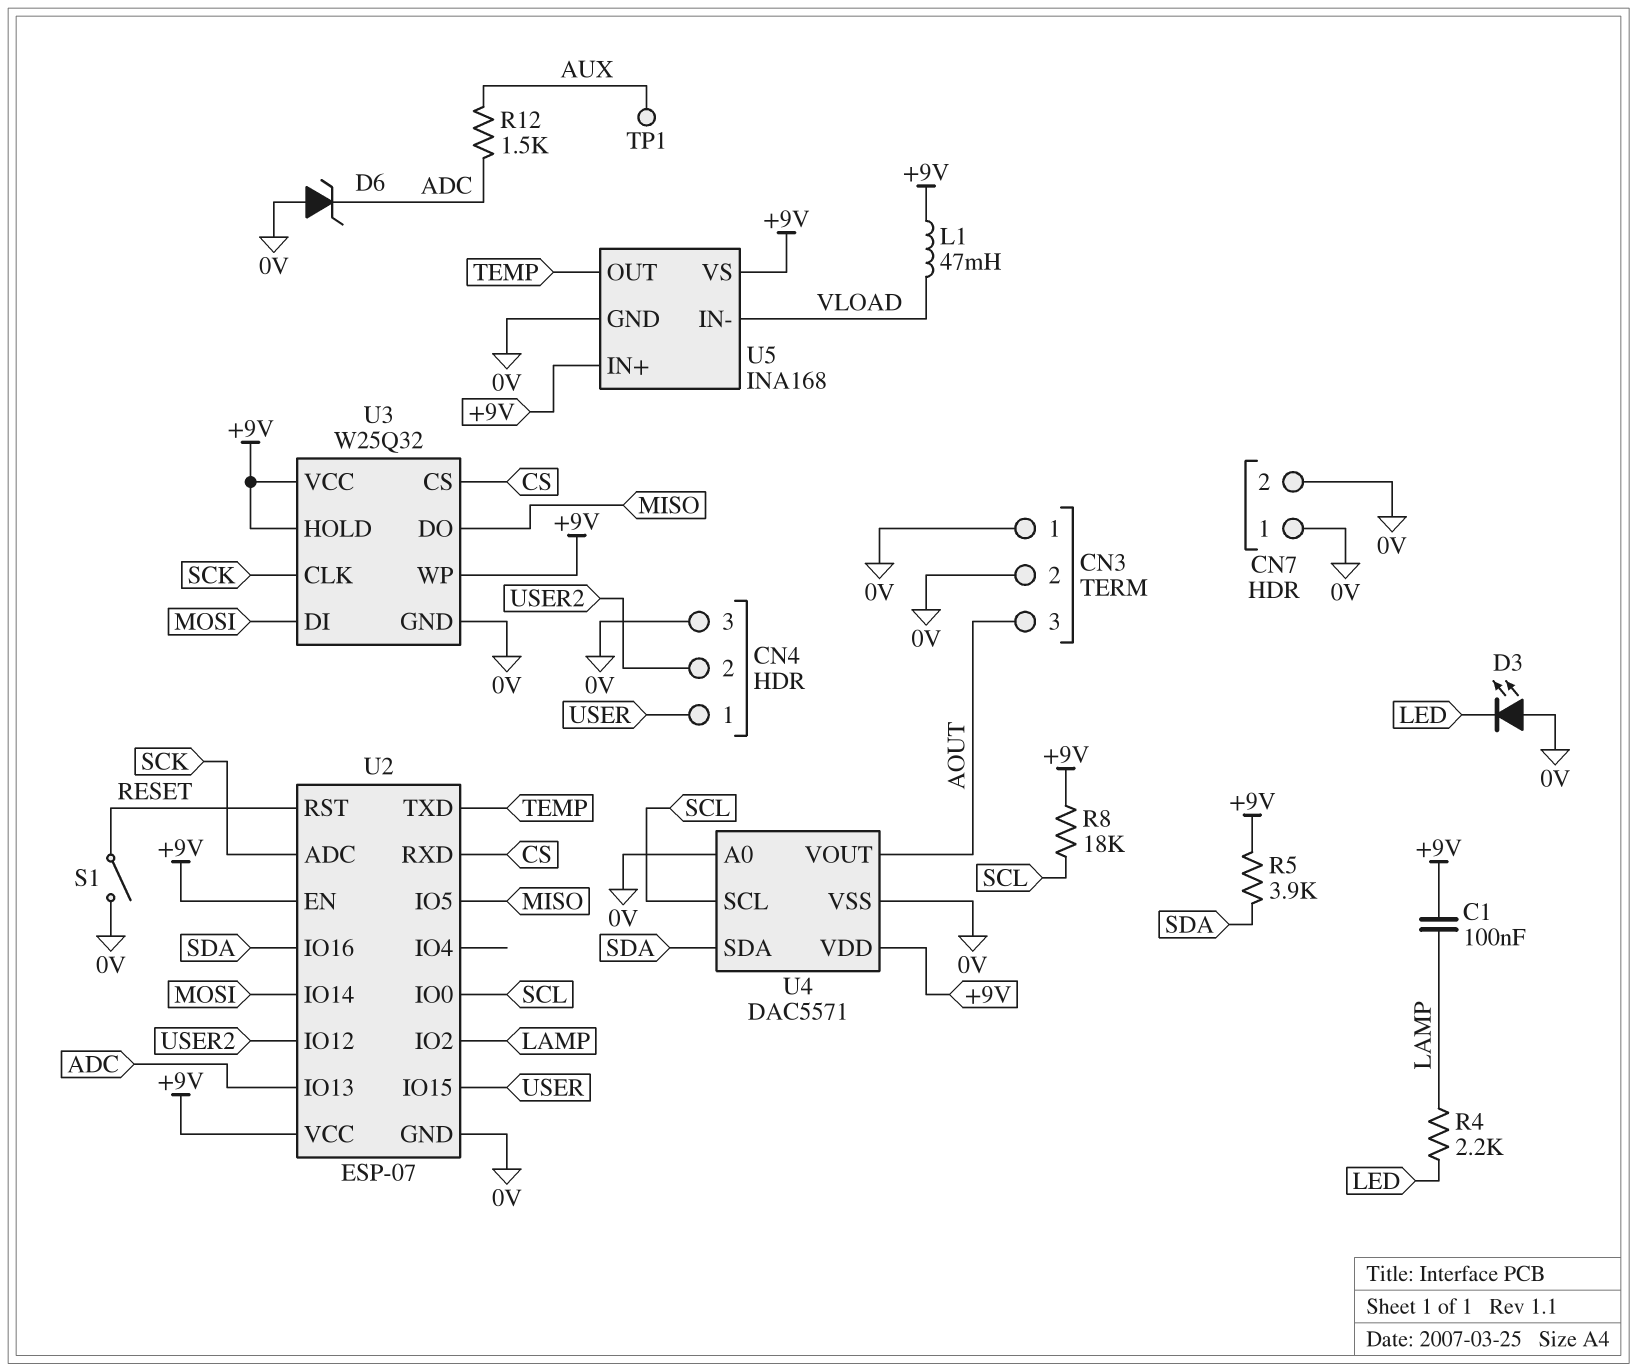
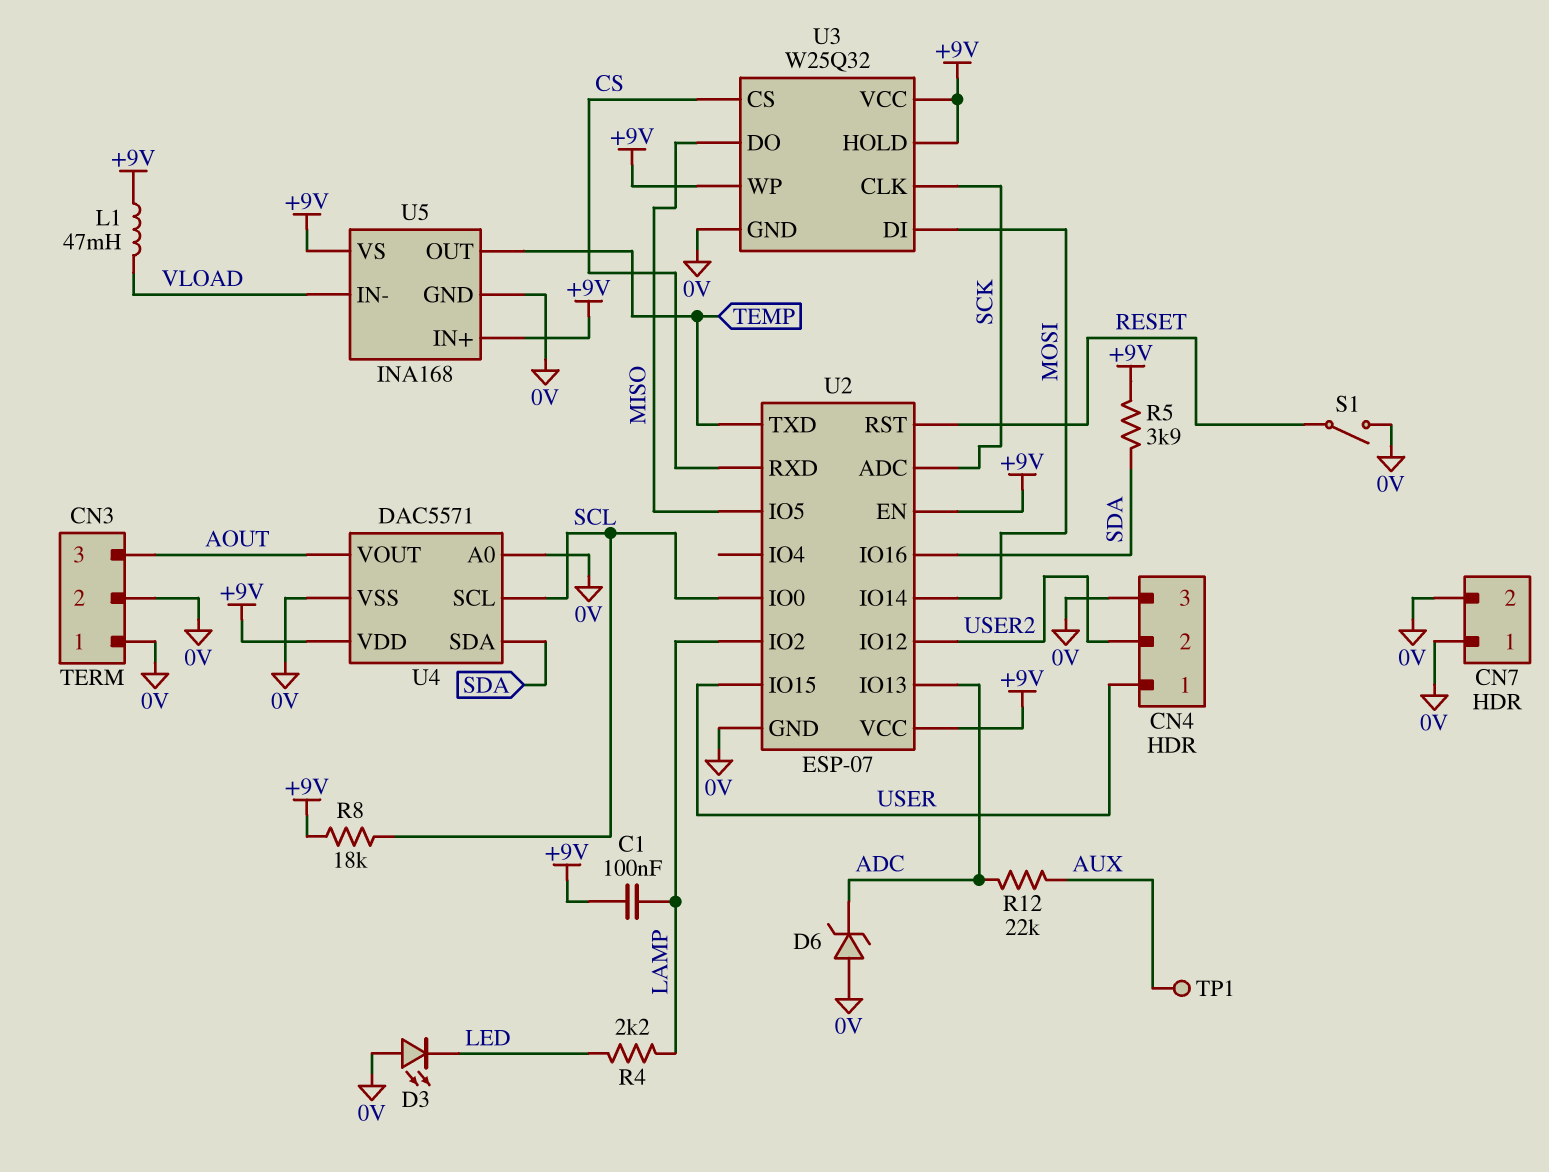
R12: 1.5k (ADC, AUX) -> 22k (ADC, AUX)

